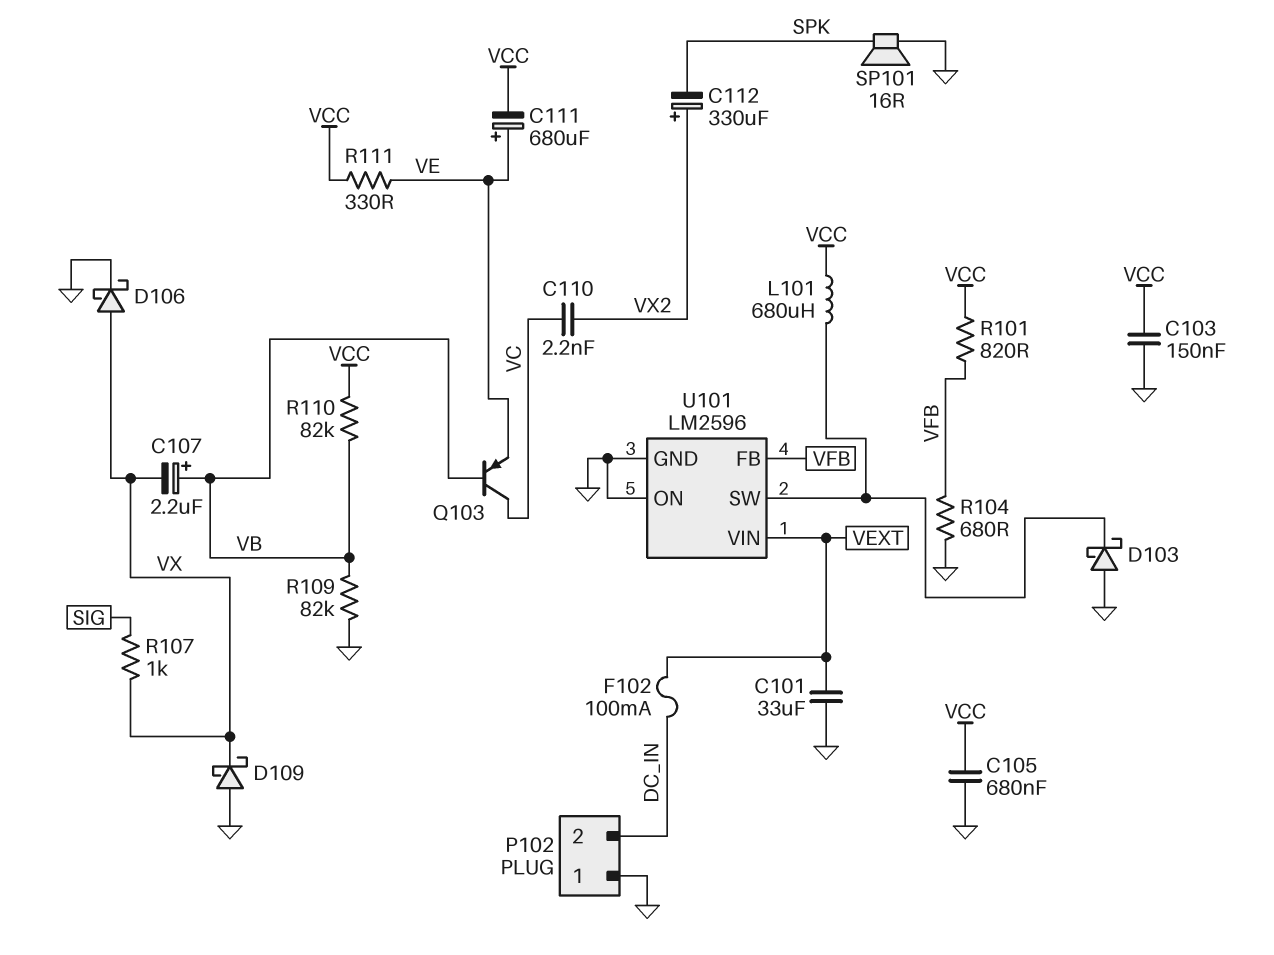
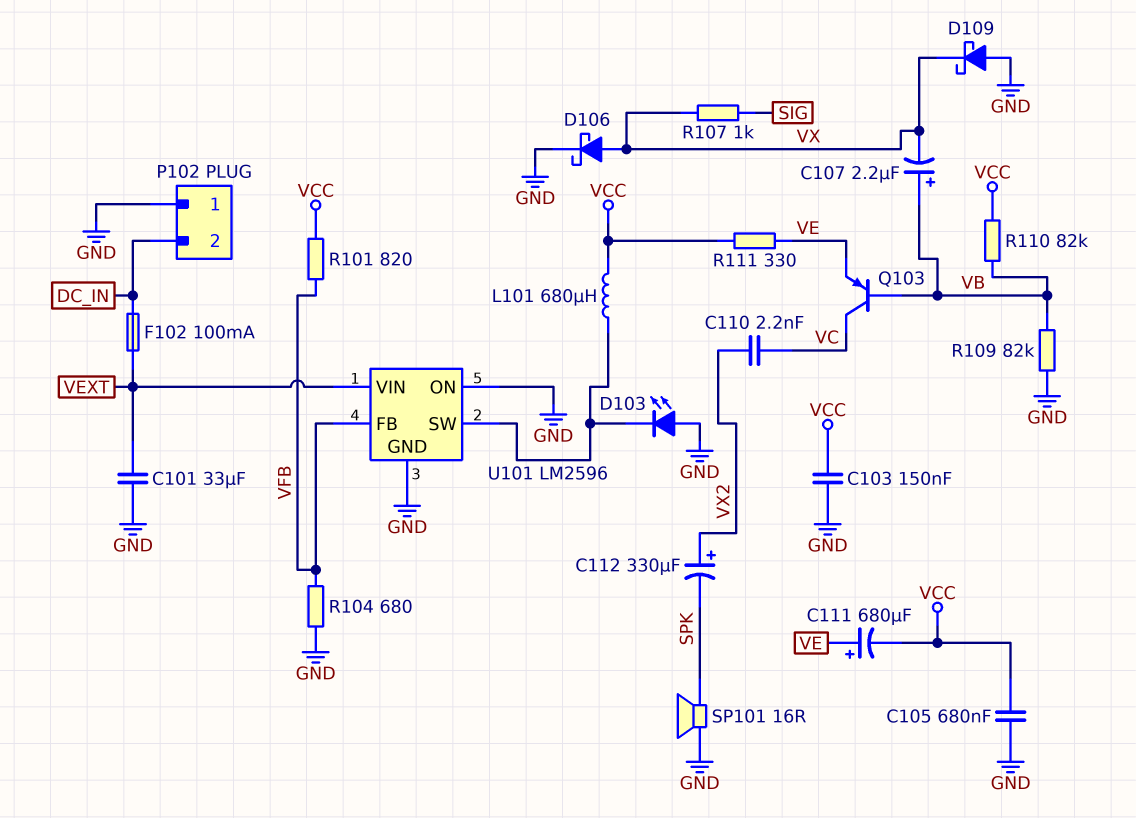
D103: schottky (A GND, K U101/SW) -> LED (A GND, K U101/SW)

